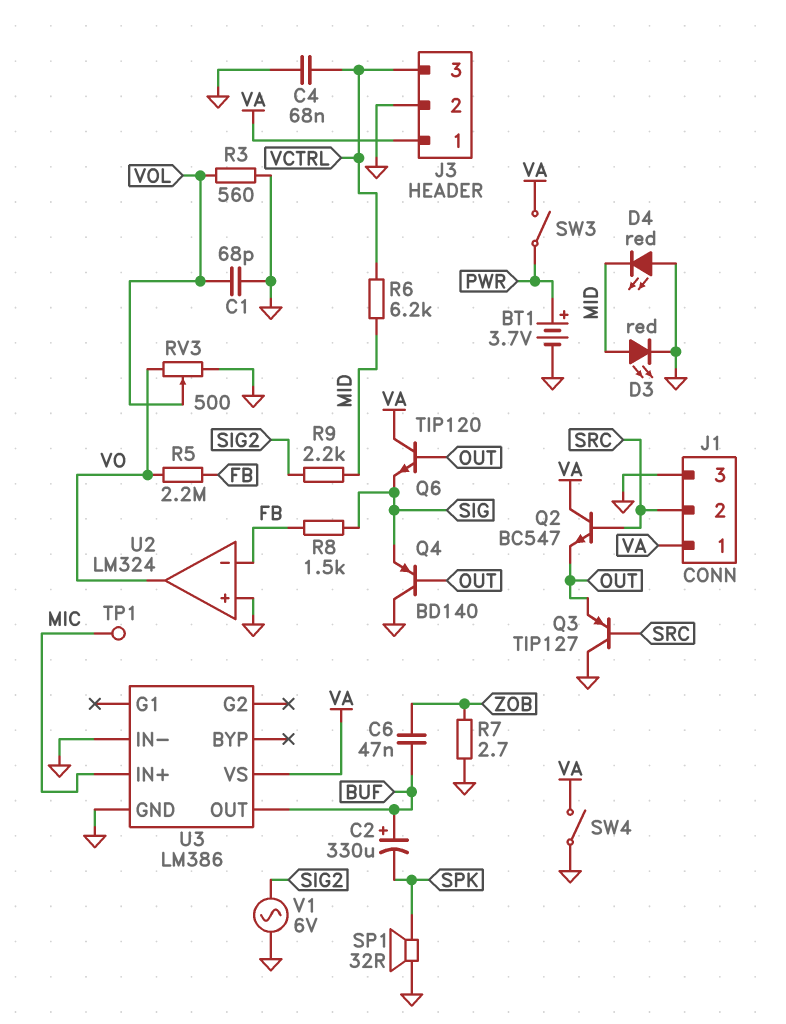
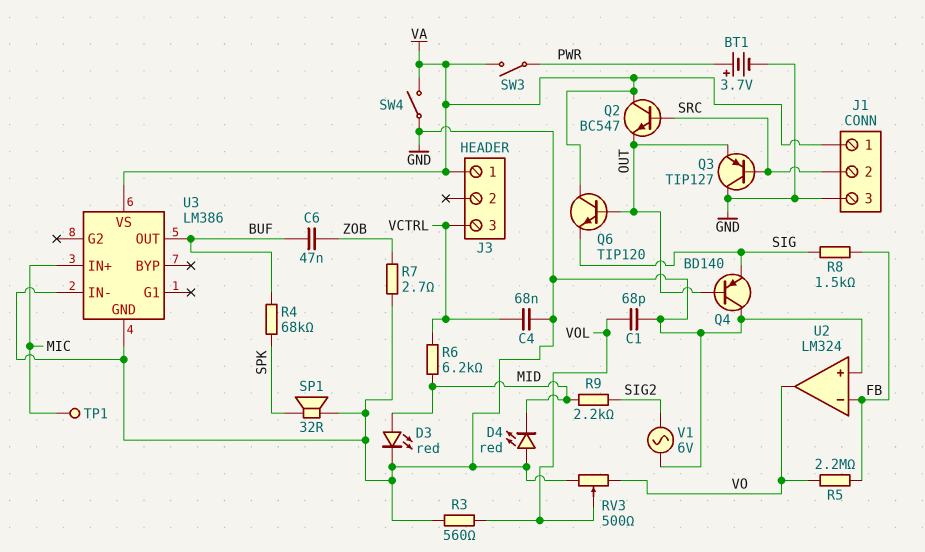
C2: 330uF (plus BUF, minus SPK) -> none
J3 pin 2: GND -> none
R4: none -> 68k (BUF, SPK)

